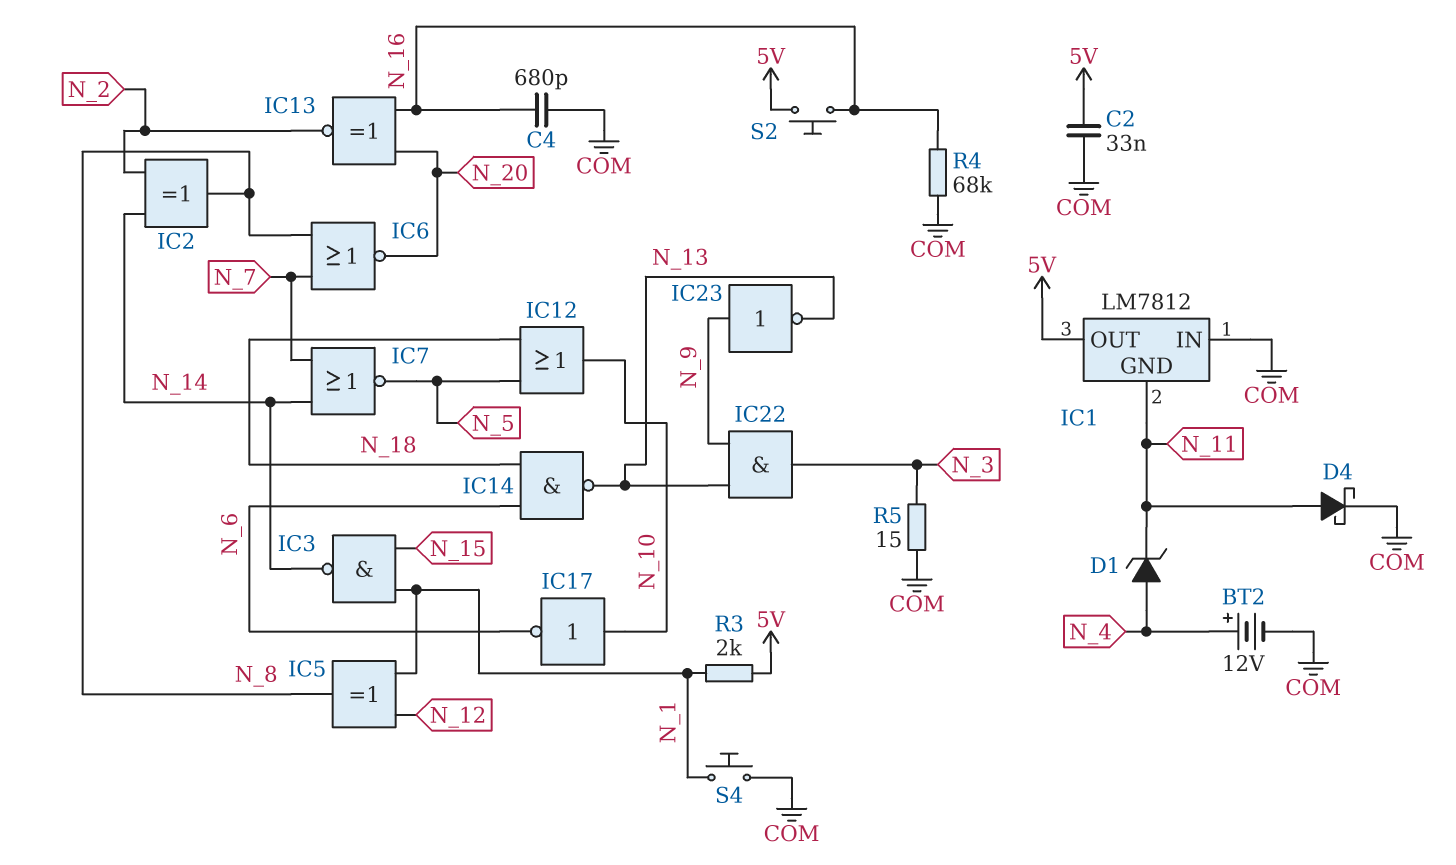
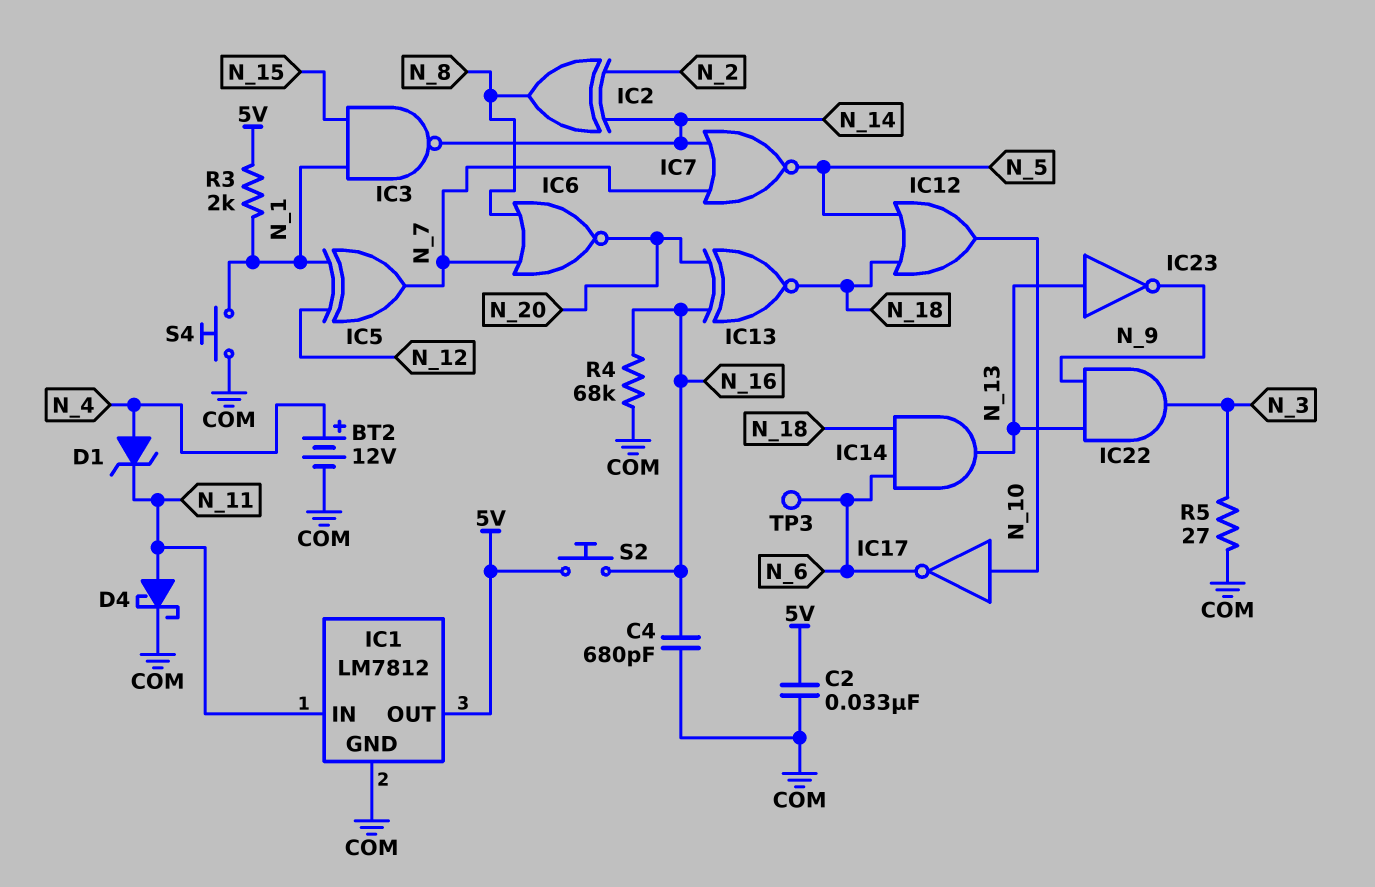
IC1 pin GND: N_11 -> COM
IC1 pin IN: COM -> N_11
IC5: XOR (in N_1, in N_12, out N_8) -> XOR (in N_1, in N_12, out N_7)
IC13: XNOR (in N_16, in N_20, out N_2) -> XNOR (in N_16, in N_20, out N_18)
IC14: NAND (in N_6, in N_18, out N_13) -> AND (in N_6, in N_18, out N_13)
IC23: NOT (in N_9, out N_13) -> NOT (in N_13, out N_9)
R5: 15 (COM, N_3) -> 27 (COM, N_3)
TP3: none -> test point (N_6)

